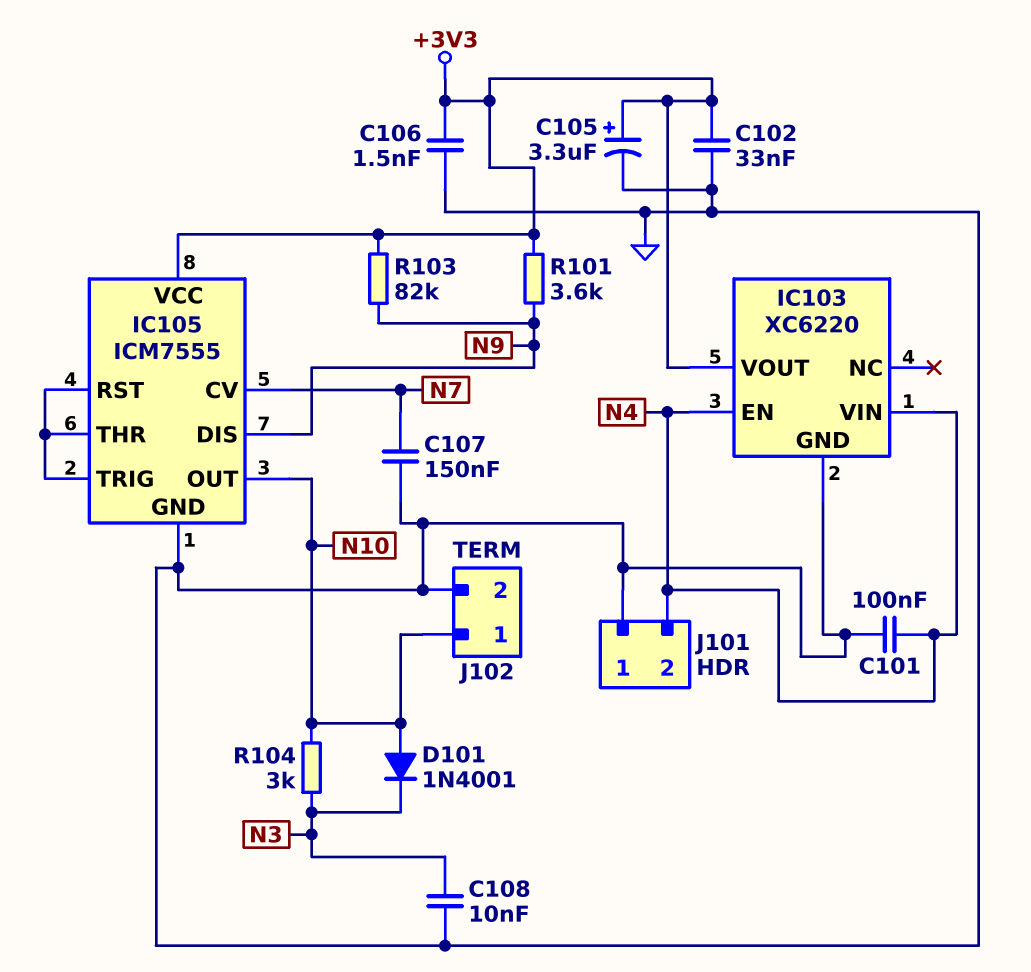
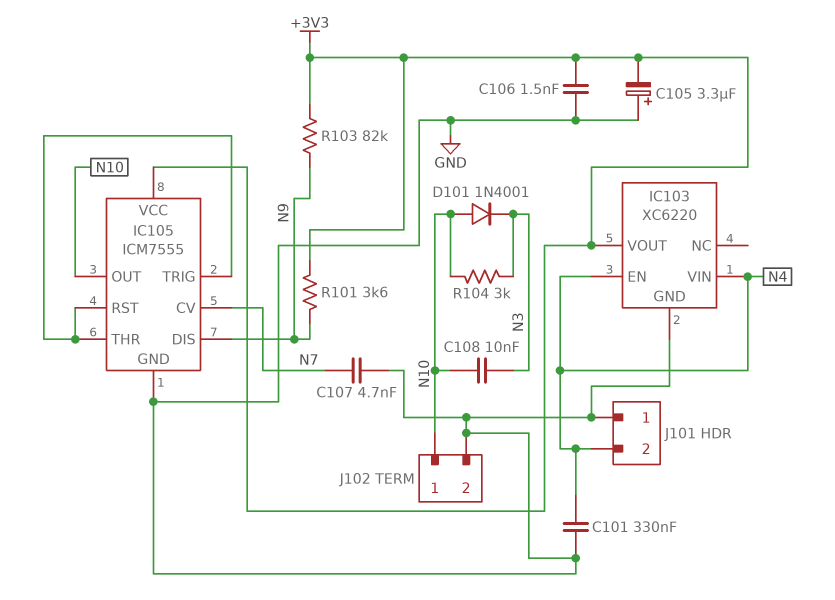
C101: 100nF (GND, N4) -> 330nF (GND, N4)
C102: 33nF (+3V3, GND) -> none
C105: 3.3uF (plus +3V3, minus GND) -> 3.3uF (plus GND, minus +3V3)
C107: 150nF (GND, N7) -> 4.7nF (GND, N7)
C108: 10nF (GND, N3) -> 10nF (N3, N10)

